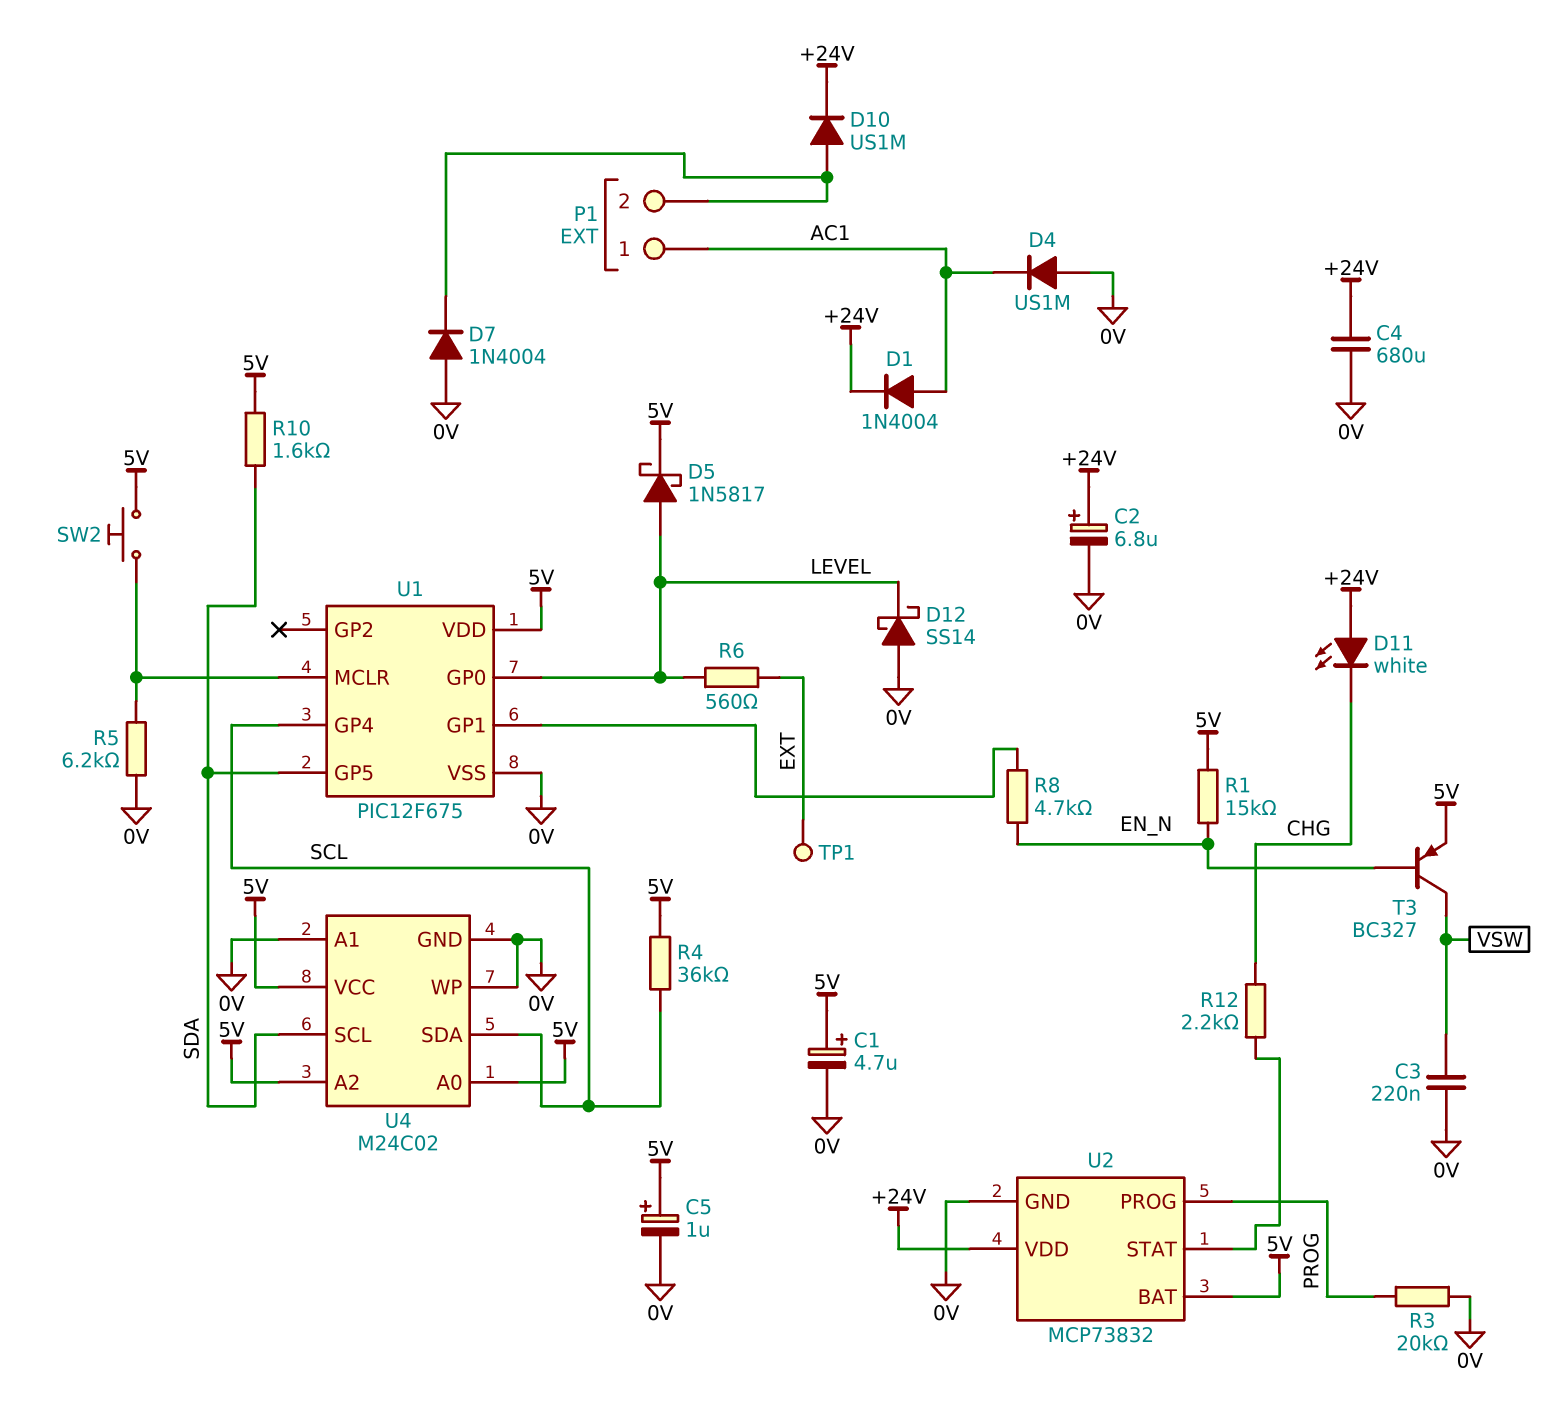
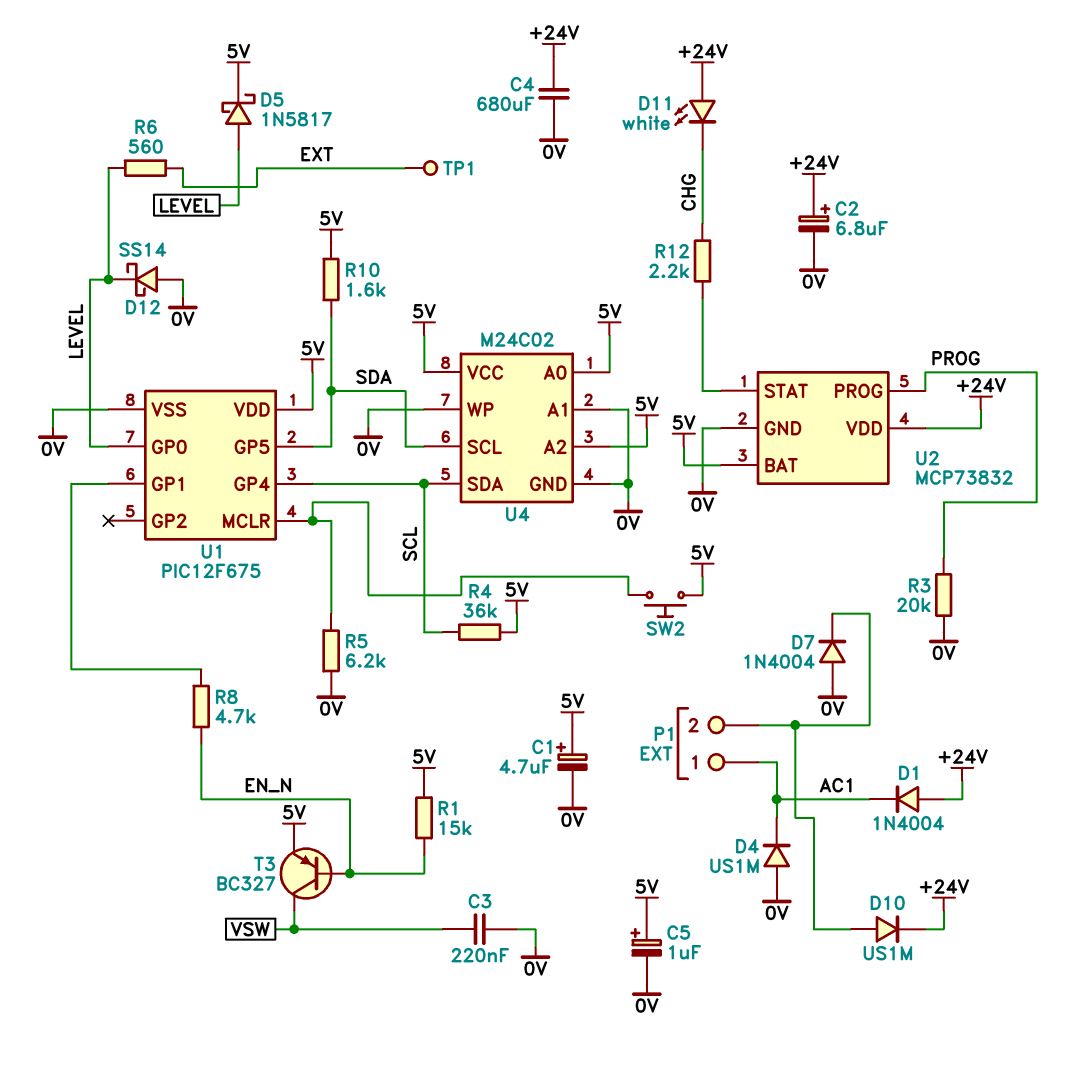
D1: diode 1N4004 (A AC1, K +24V) -> diode 1N4004 (A +24V, K AC1)

